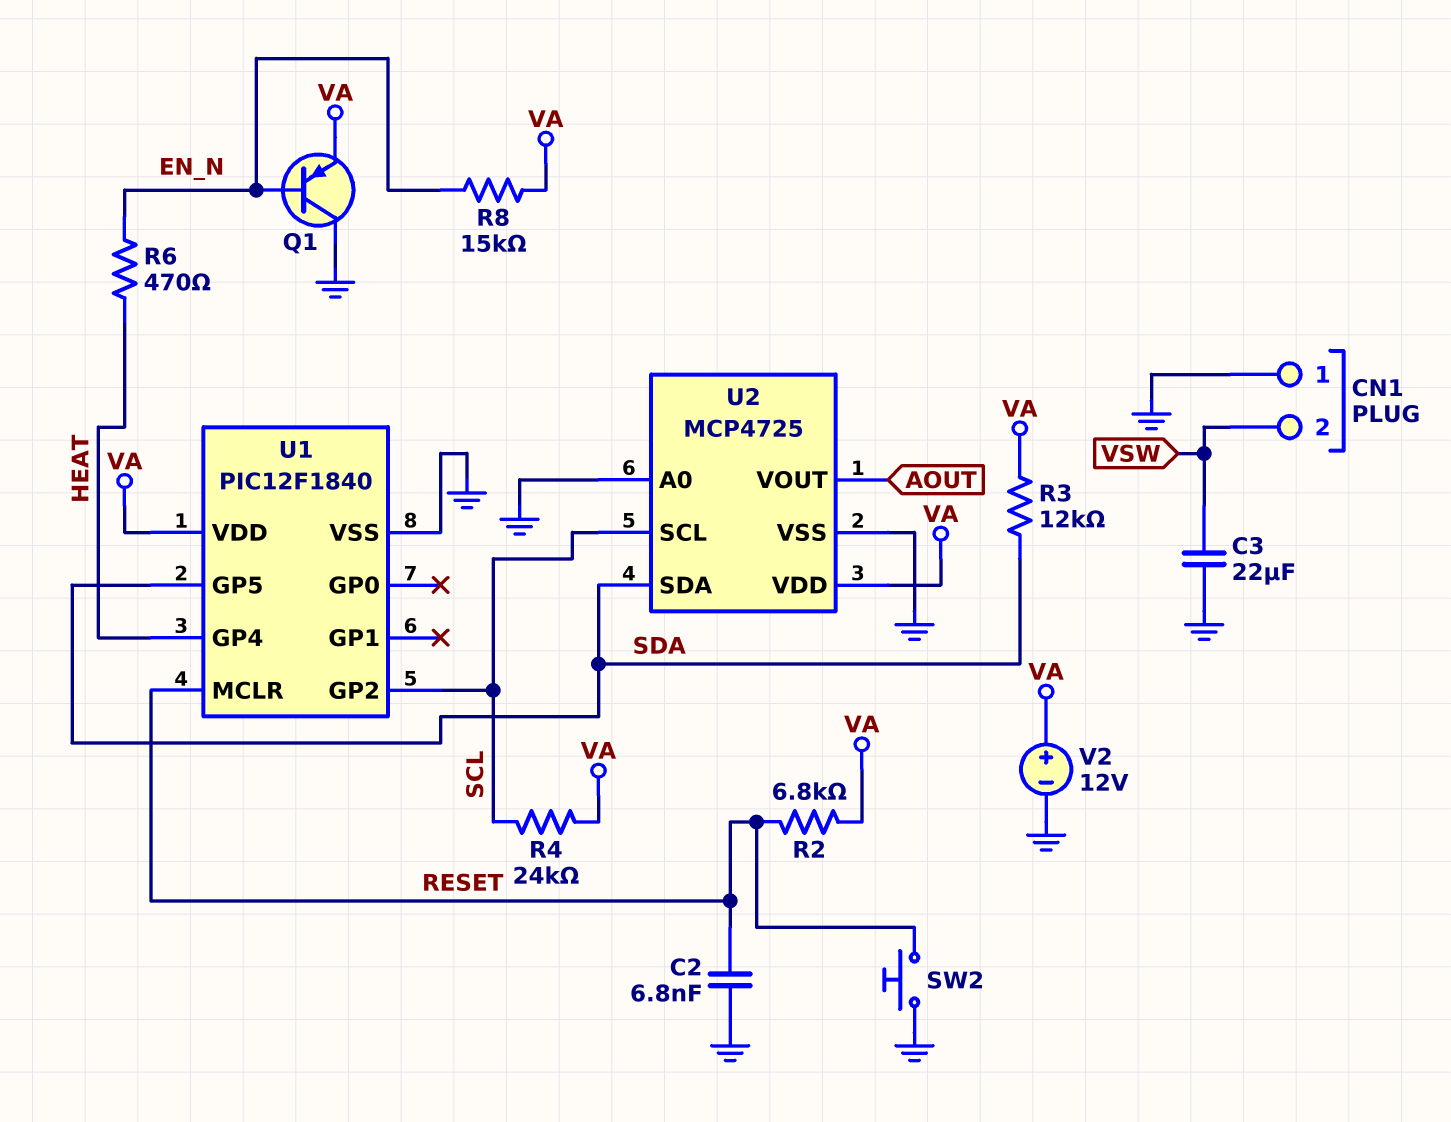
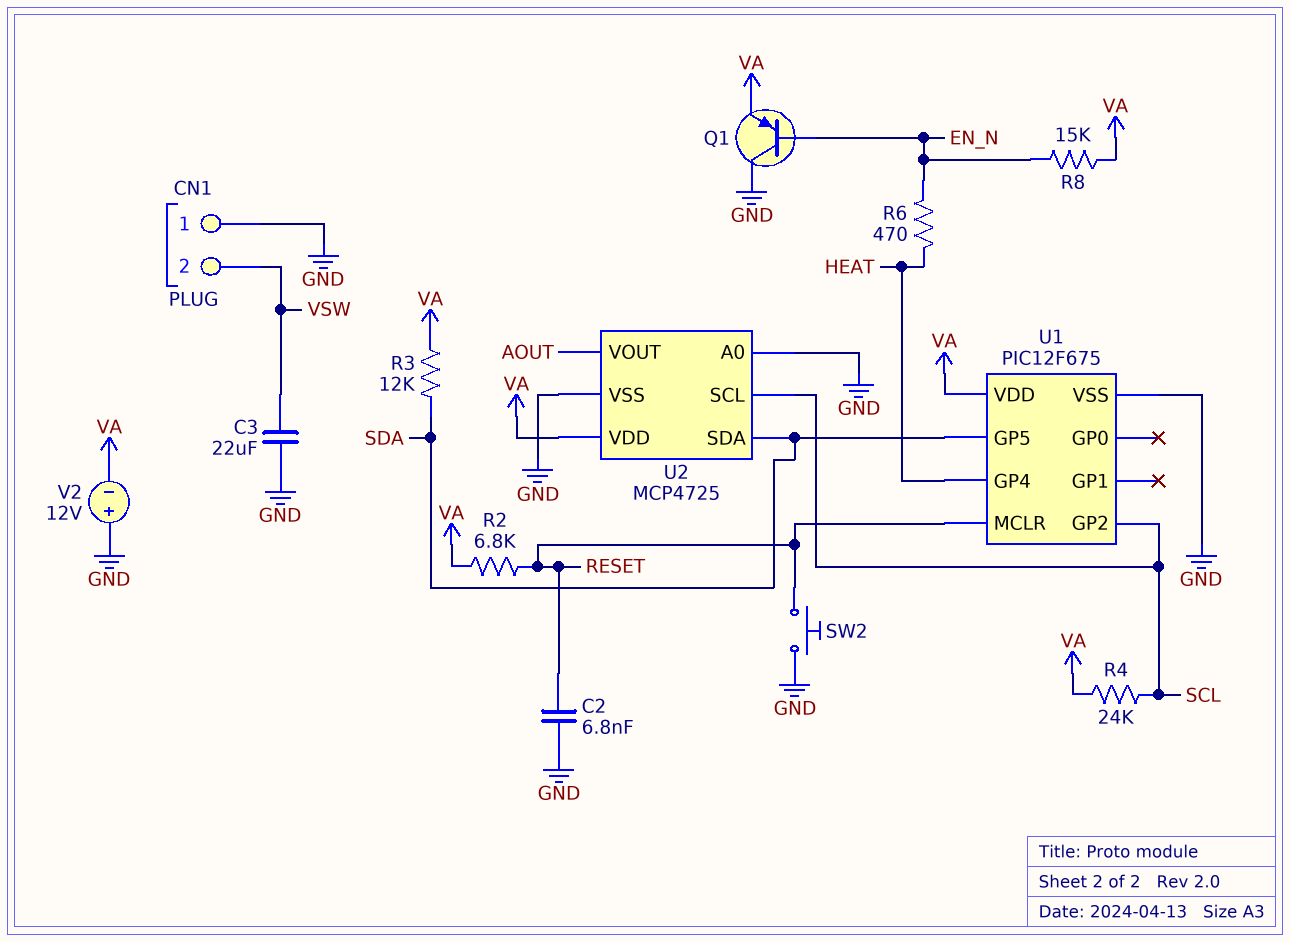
U1: PIC12F1840 -> PIC12F675
V2: 12V (plus VA, minus GND) -> 12V (plus GND, minus VA)

